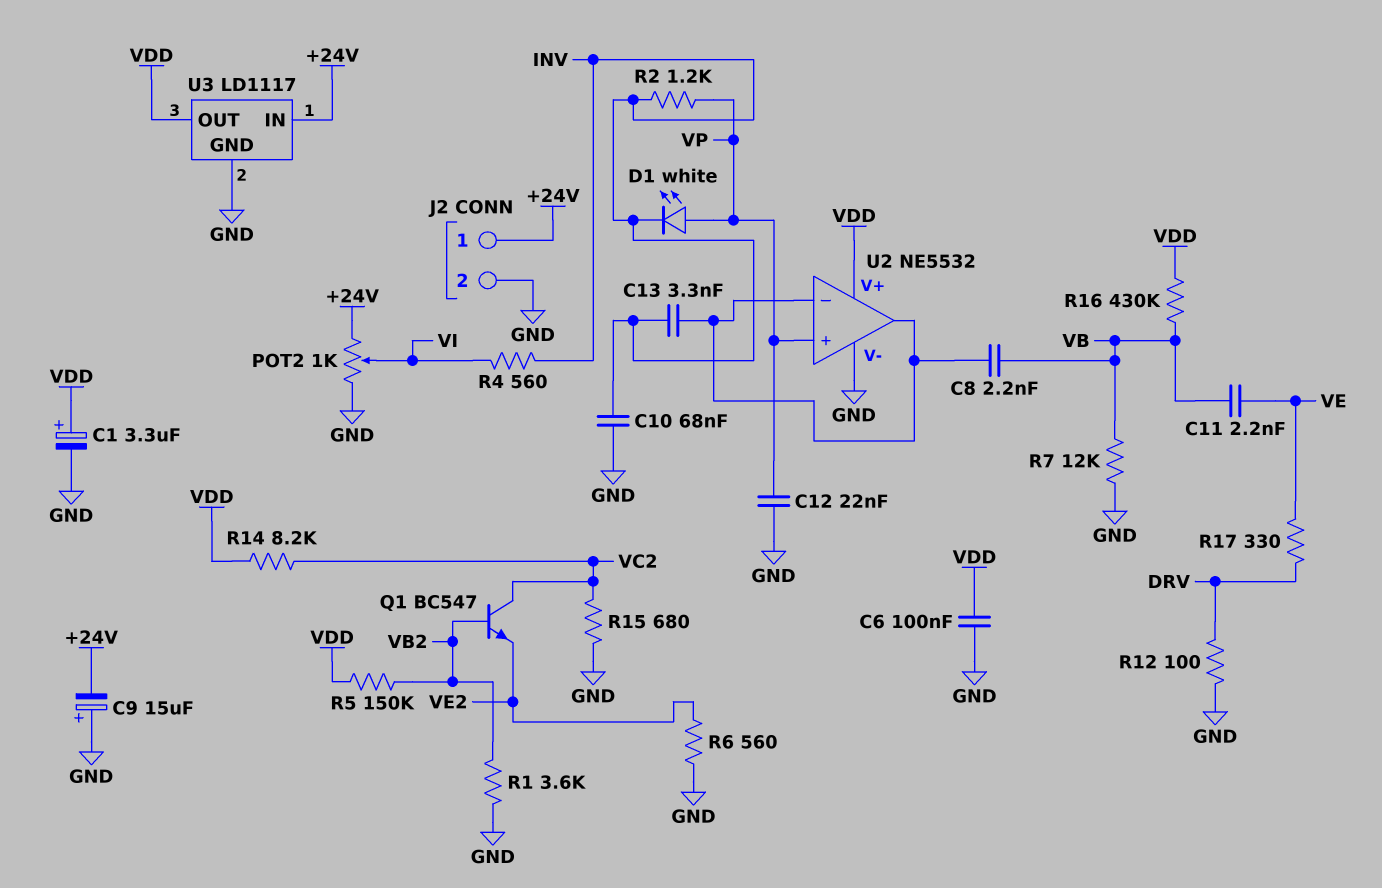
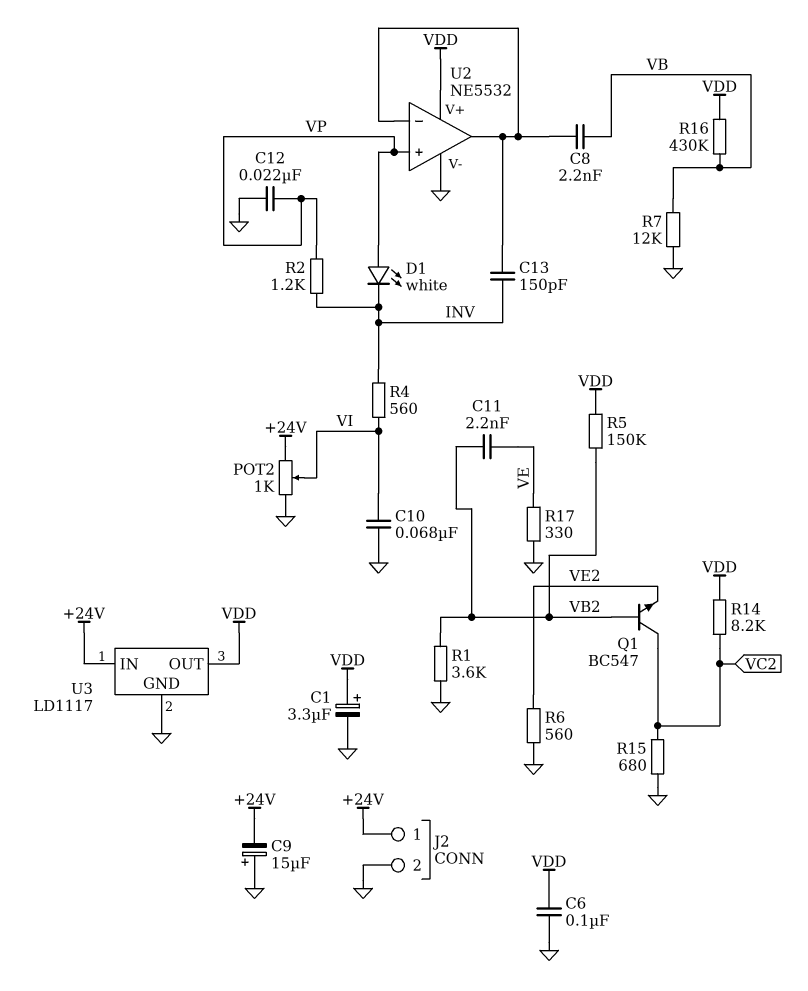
C10: 68nF (GND, INV) -> 68nF (GND, VI)
C11: 2.2nF (VB, VE) -> 2.2nF (VB2, VE)
C13: 3.3nF (INV, U2/in-) -> 150pF (INV, U2/in-)
R12: 100 (DRV, GND) -> none
R17: 330 (DRV, VE) -> 330 (GND, VE)

